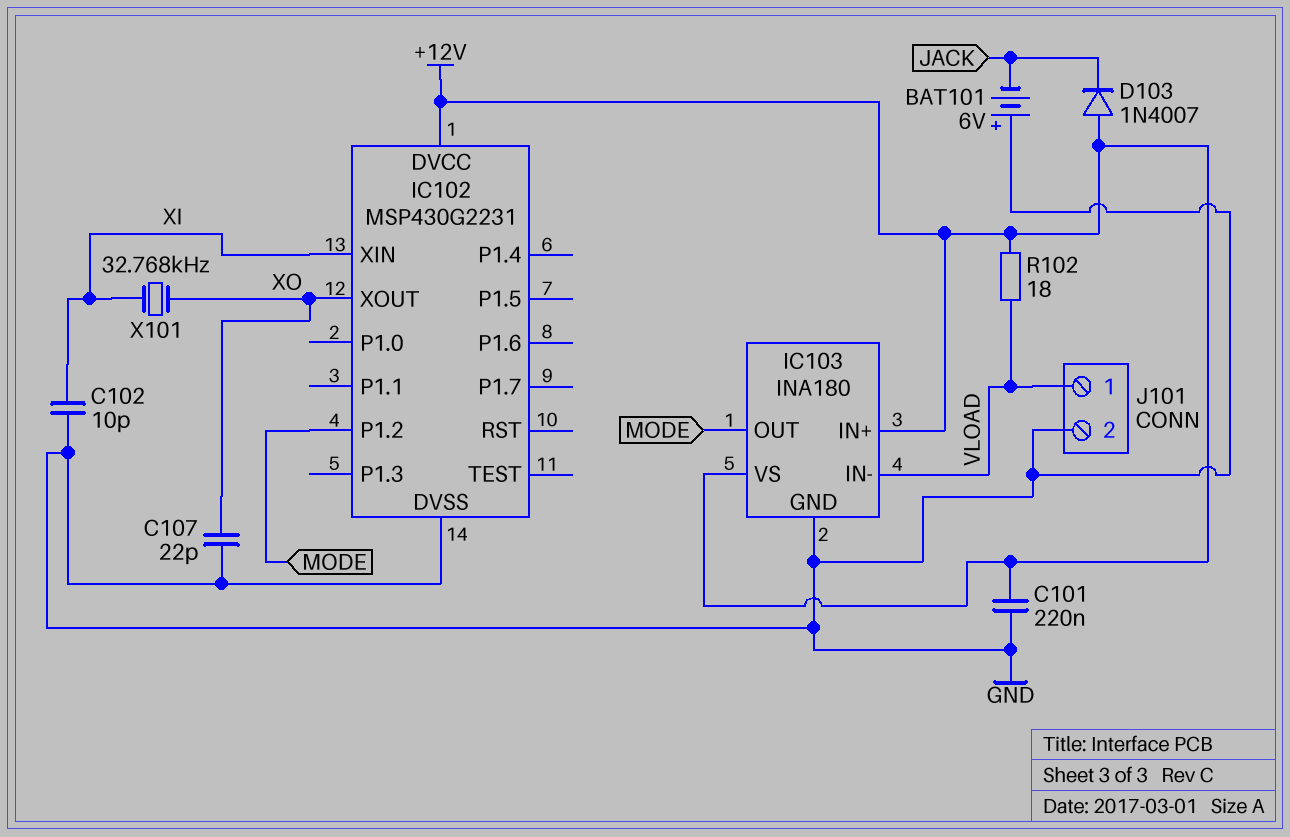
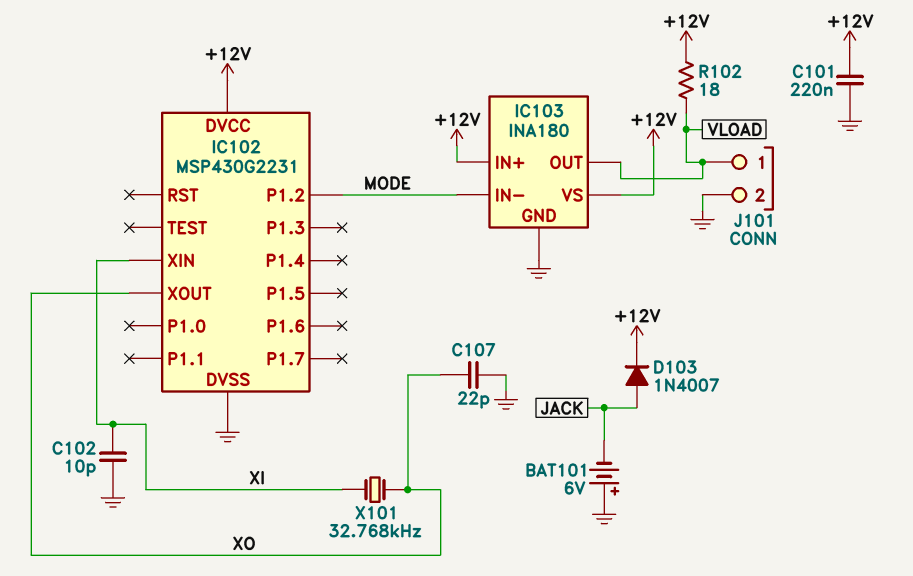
D103: diode 1N4007 (A +12V, K JACK) -> diode 1N4007 (A JACK, K +12V)
IC103 pin IN-: VLOAD -> MODE
IC103 pin OUT: MODE -> VLOAD

